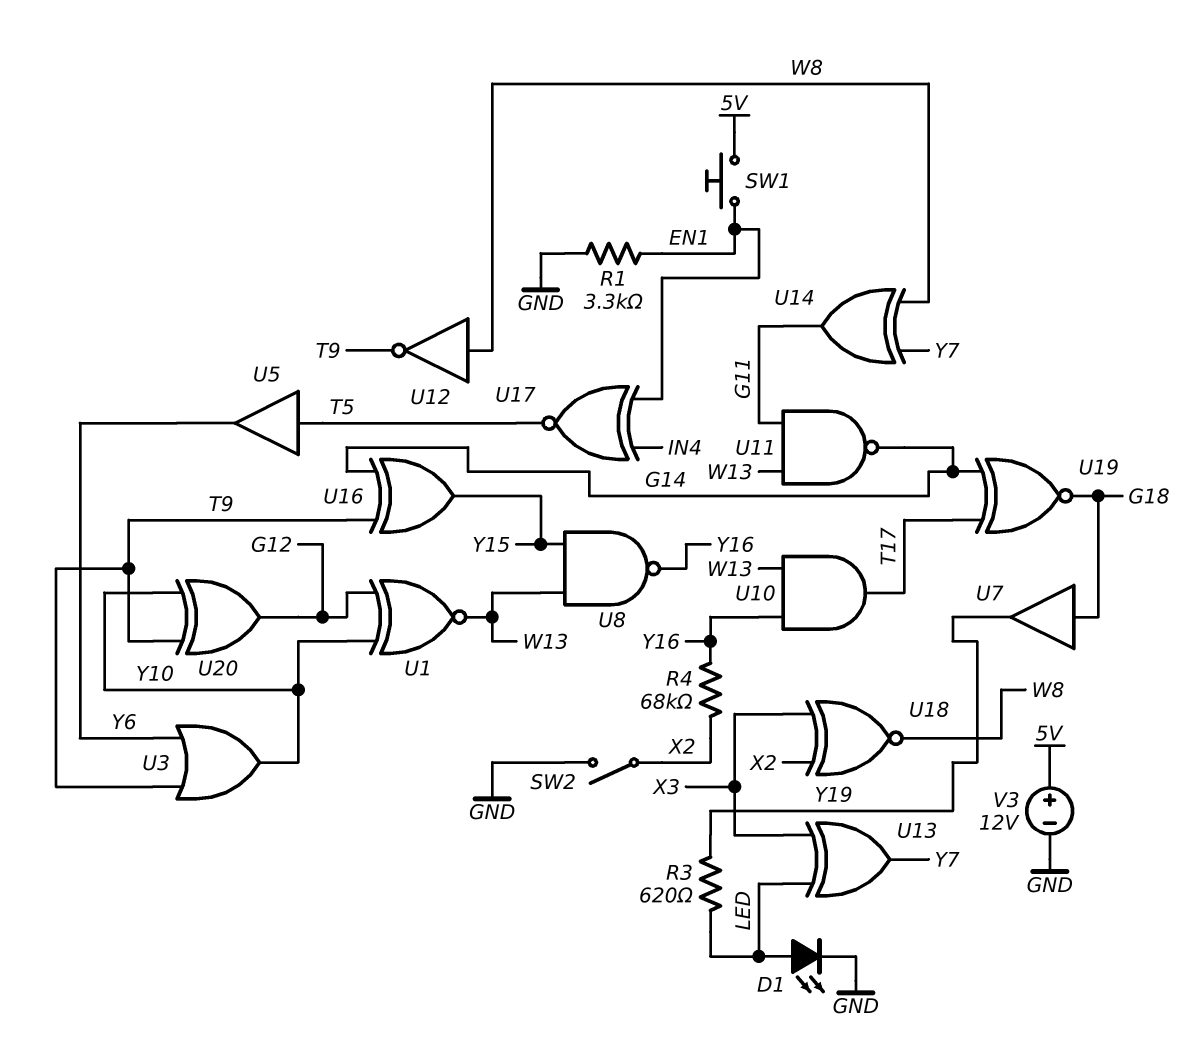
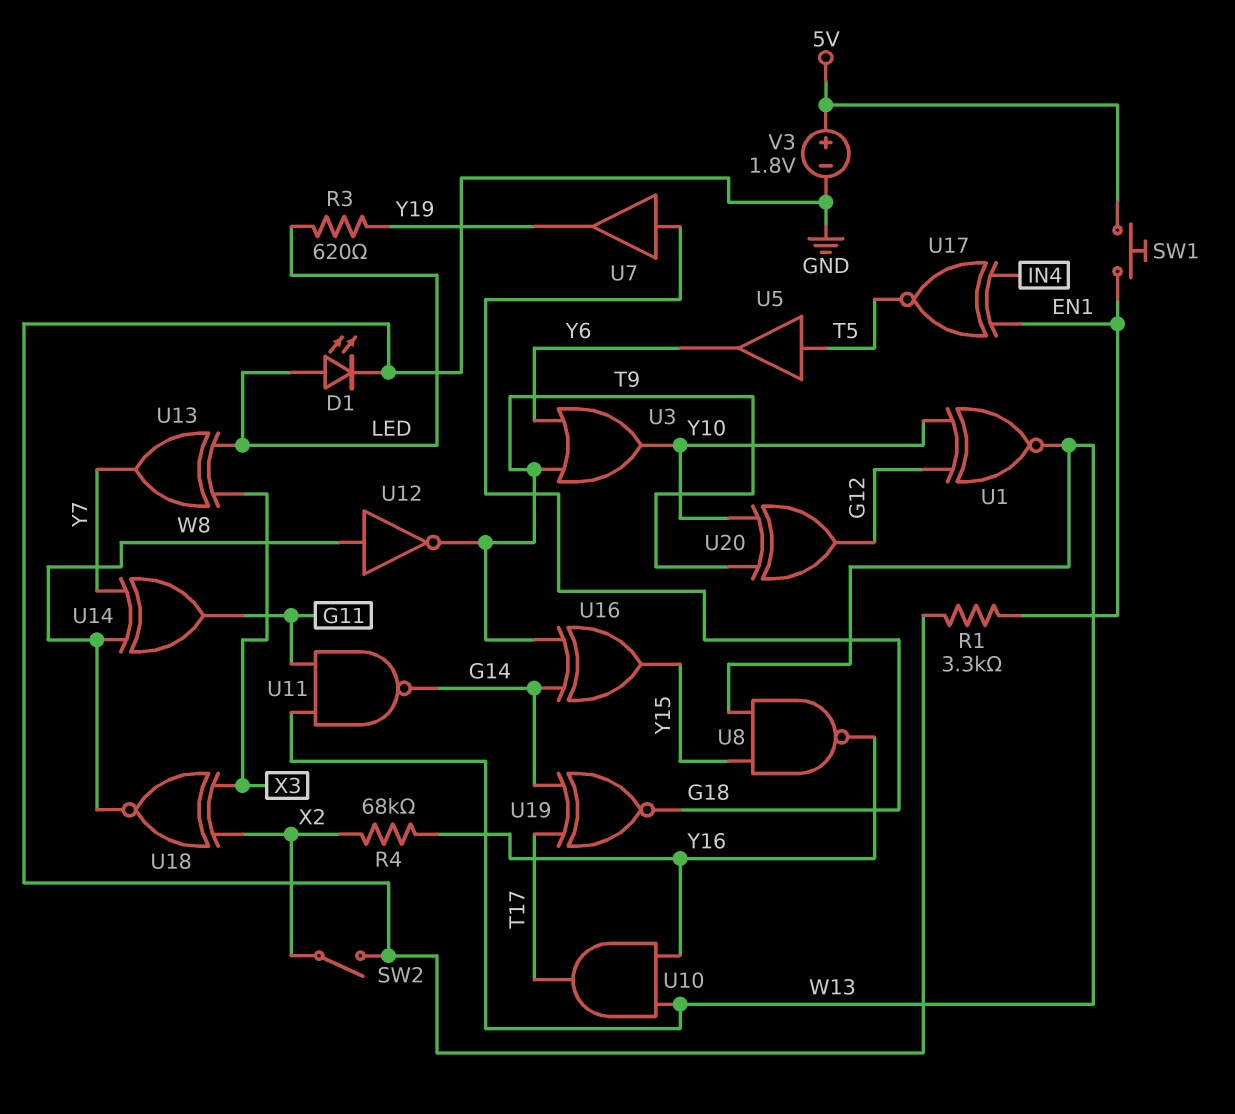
V3: 12V (plus 5V, minus GND) -> 1.8V (plus 5V, minus GND)

